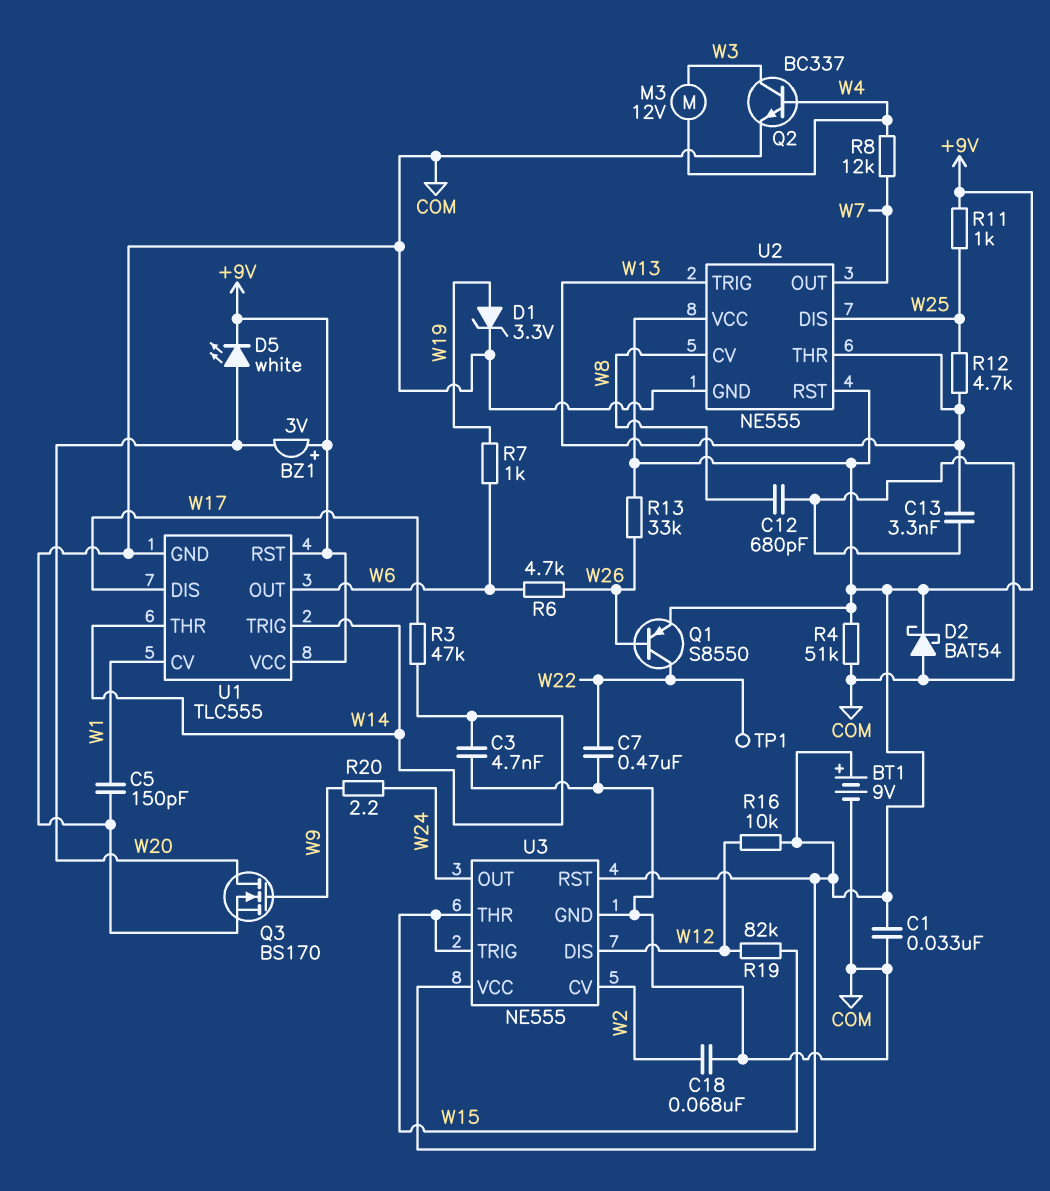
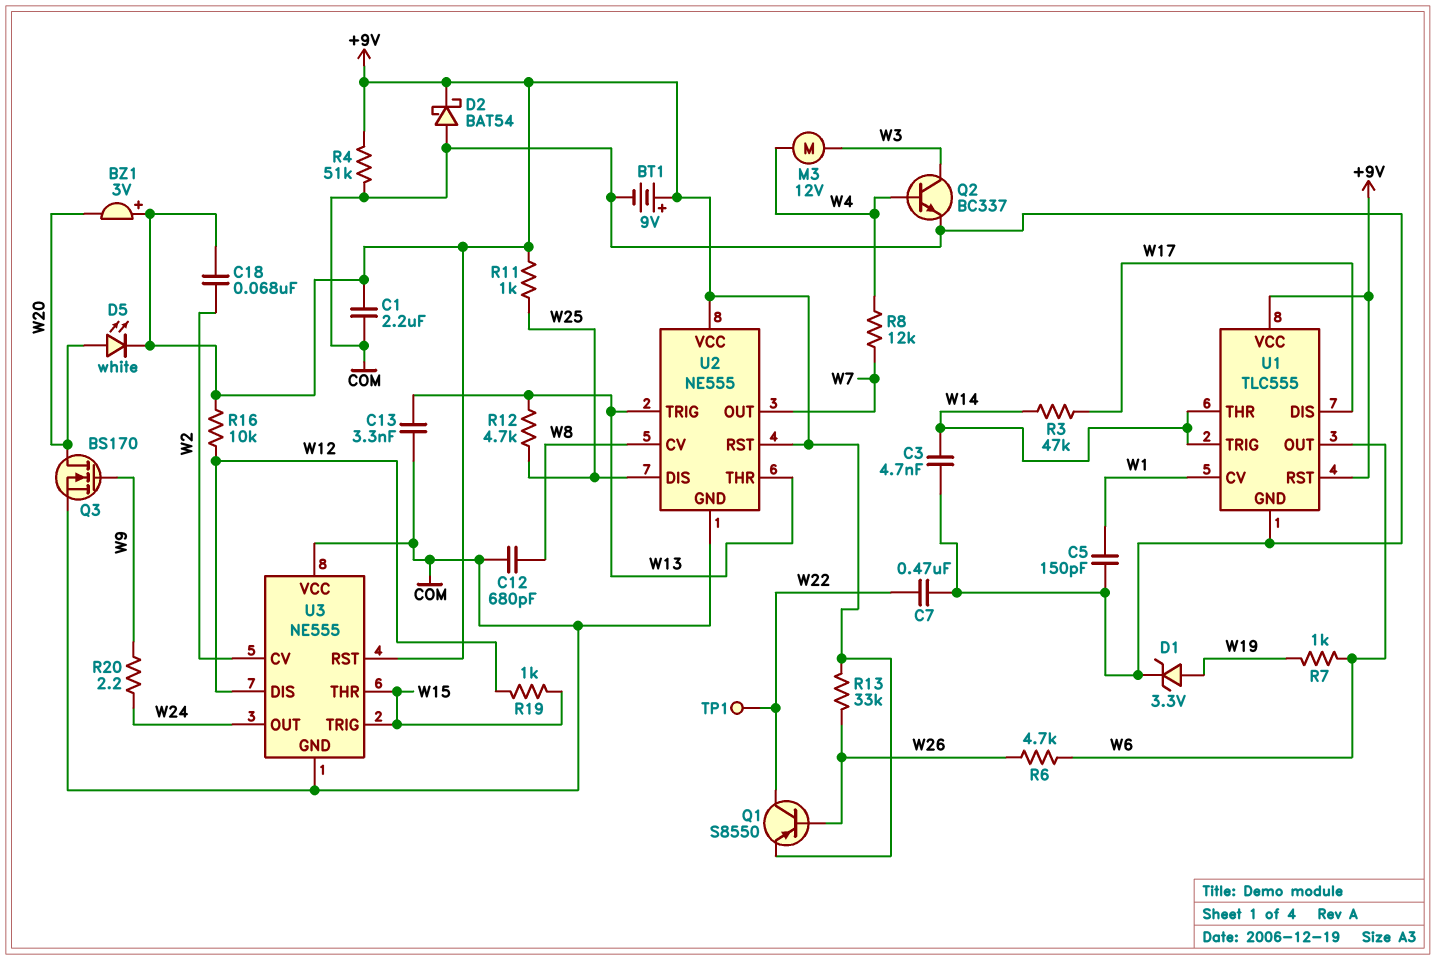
C1: 33nF (+9V, COM) -> 2.2uF (+9V, COM)
C18: 68nF (COM, W2) -> 68nF (+9V, W2)
R19: 82k (W12, W15) -> 1k (W12, W15)
U3 pin VCC: +9V -> COM

